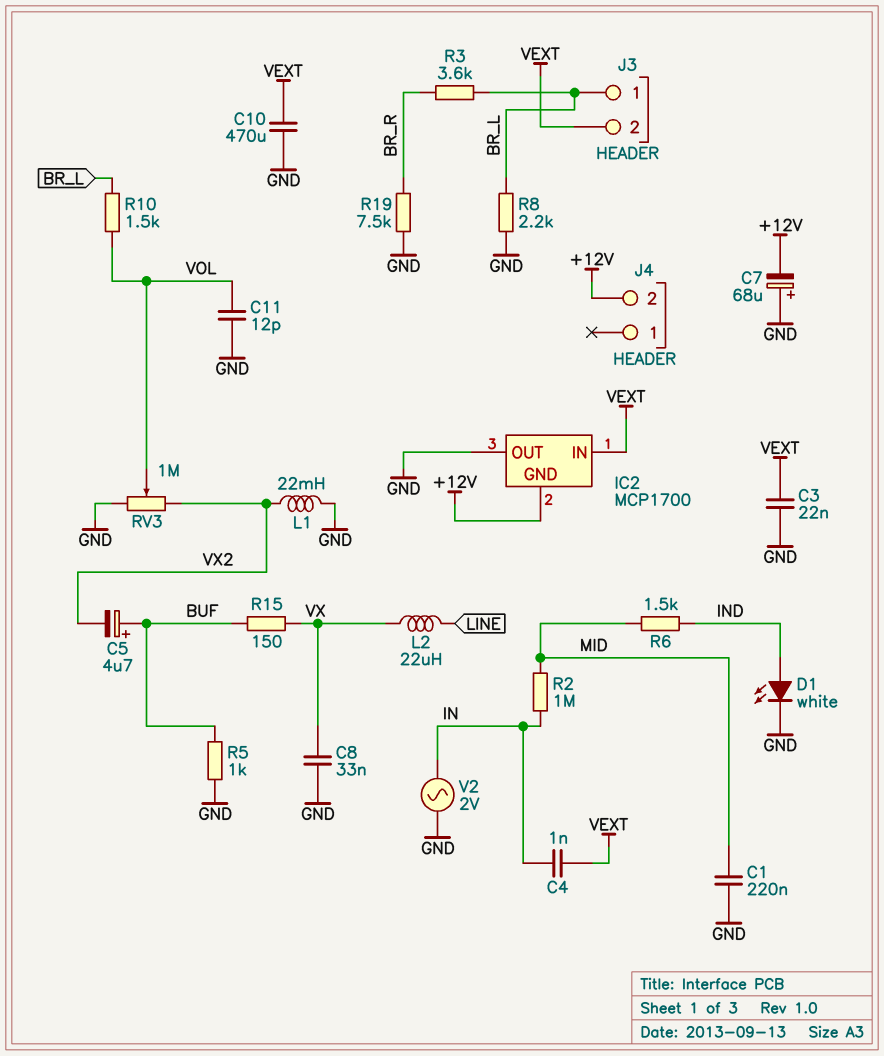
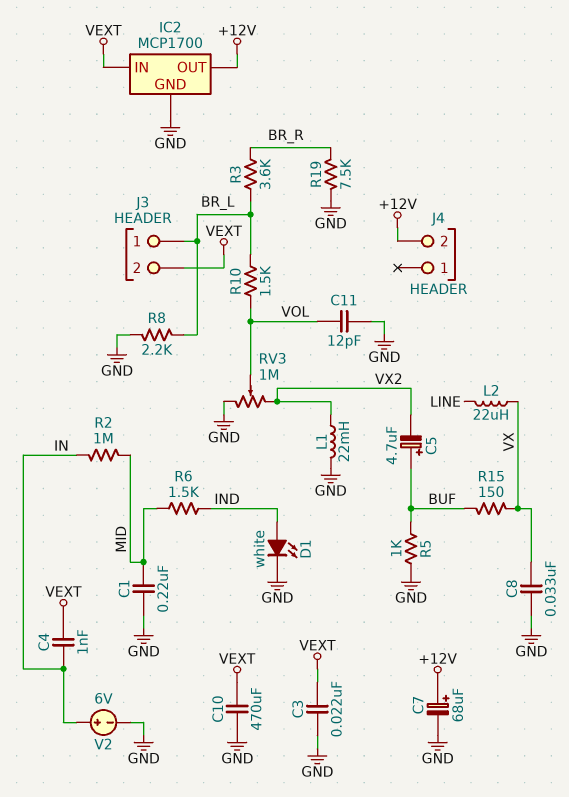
C7: 68uF (plus GND, minus +12V) -> 68uF (plus +12V, minus GND)
IC2 pin GND: +12V -> GND
IC2 pin OUT: GND -> +12V
V2: AC 2V (GND, IN) -> 6V (plus IN, minus GND)

